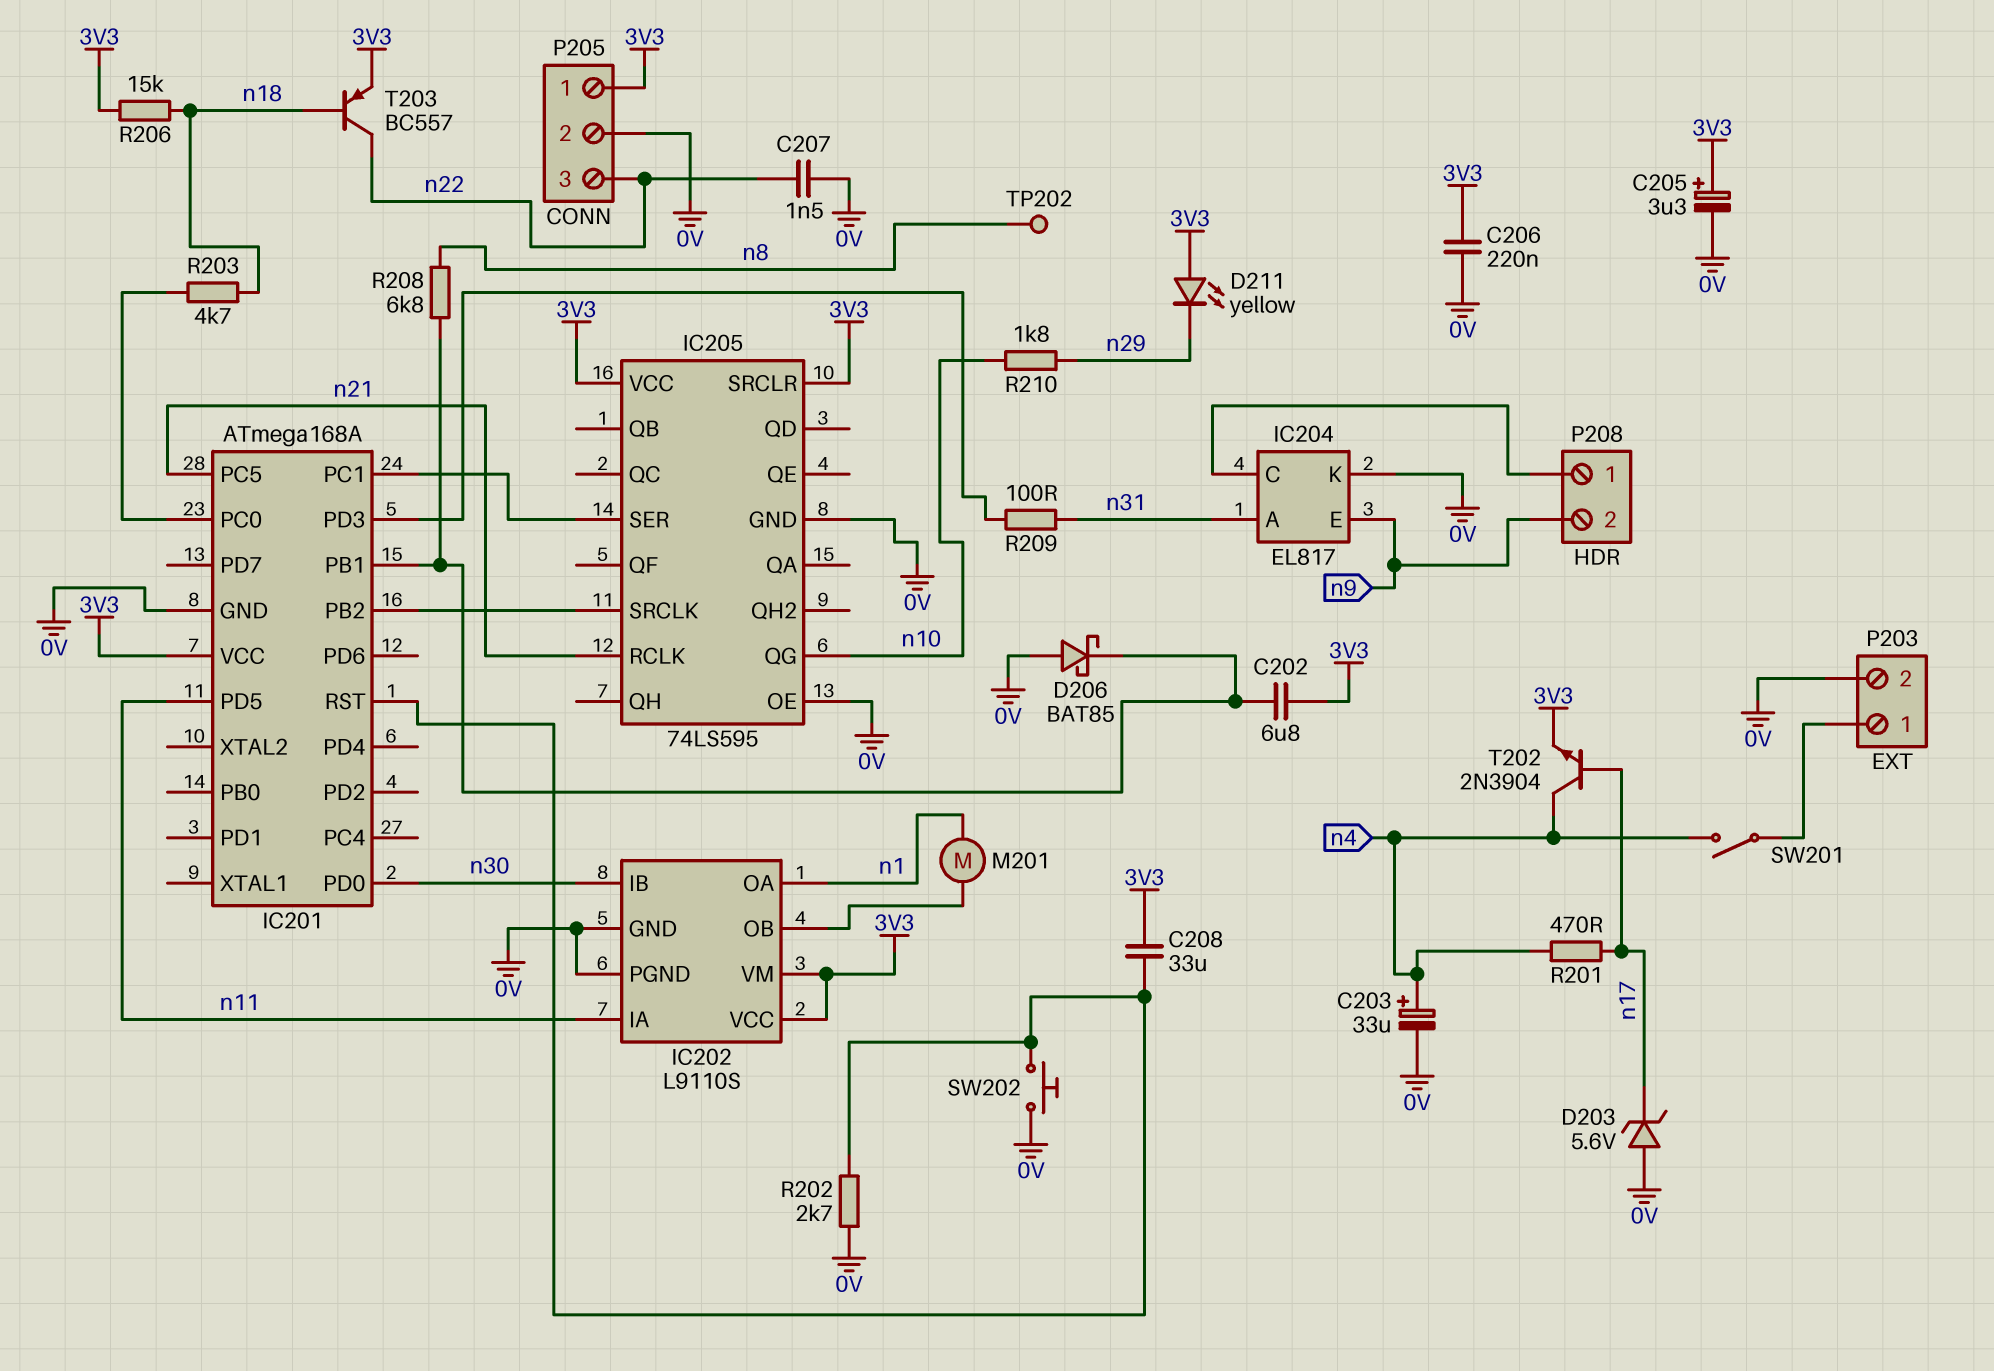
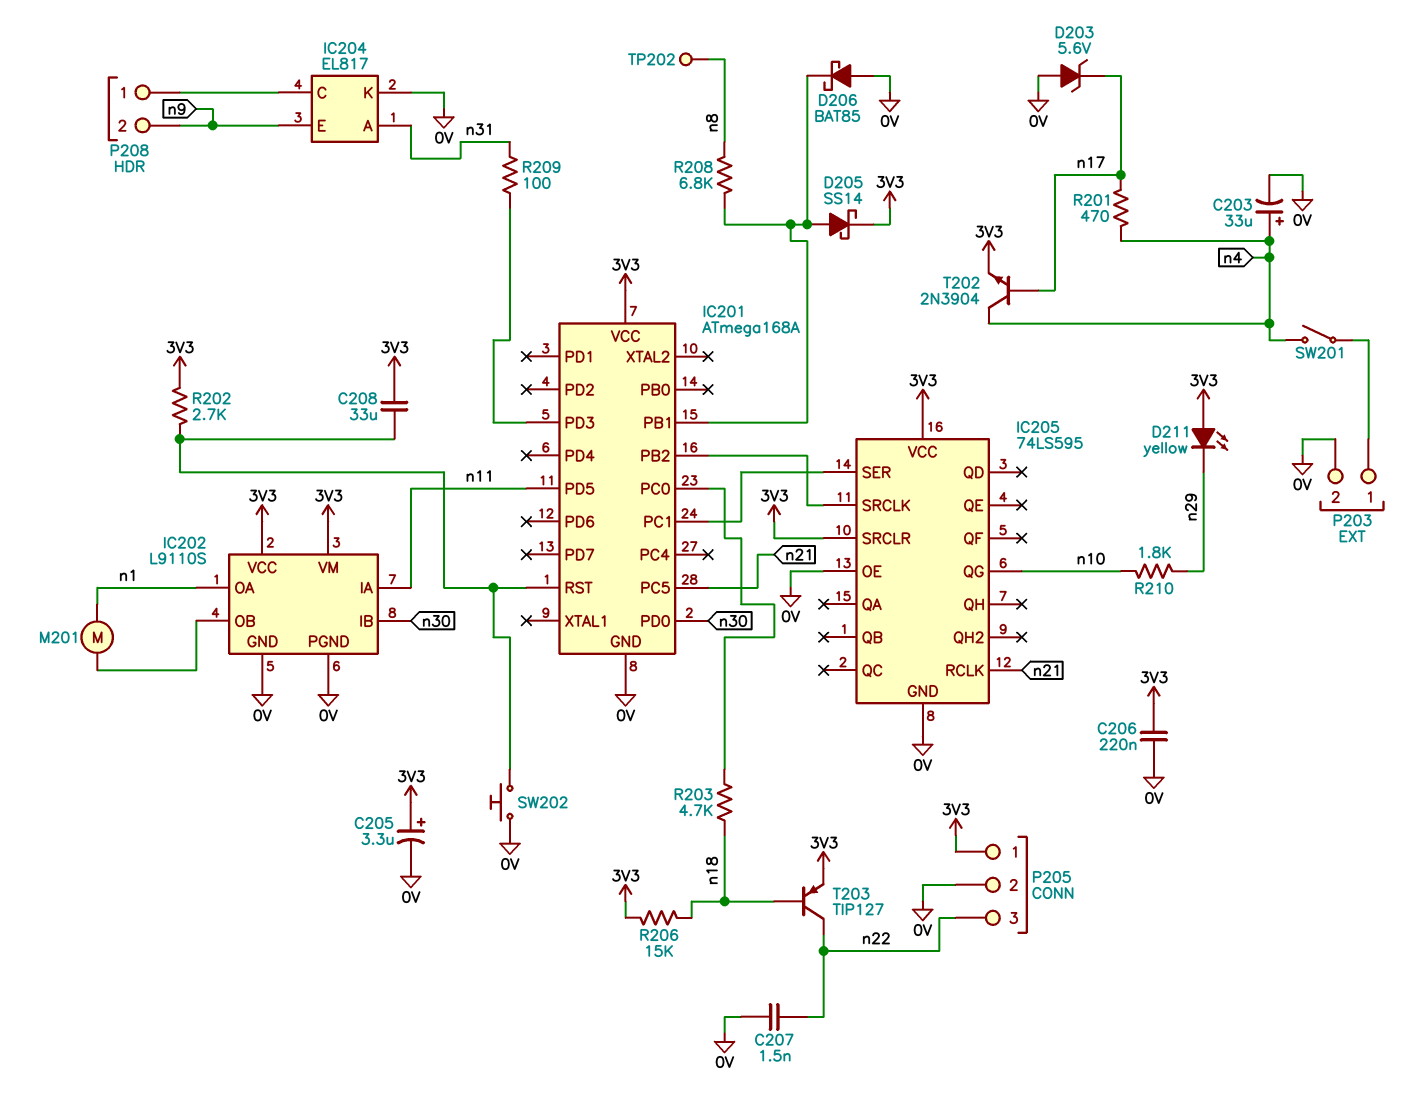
C202: 6.8uF (3V3, IC201/PB1) -> none
D205: none -> schottky SS14 (A IC201/PB1, K 3V3)
R202: 2.7k (0V, IC201/RST) -> 2.7k (3V3, IC201/RST)
T203: PNP BC557 (B n18, C n22, E 3V3) -> PNP TIP127 (B n18, C n22, E 3V3)

